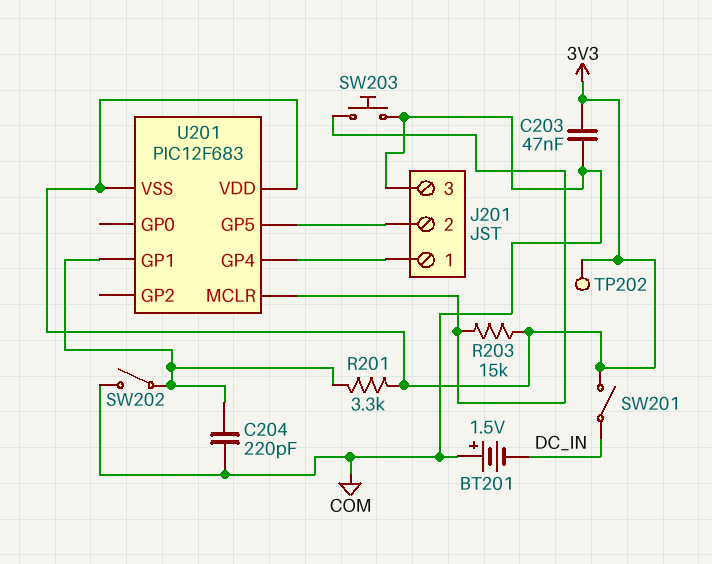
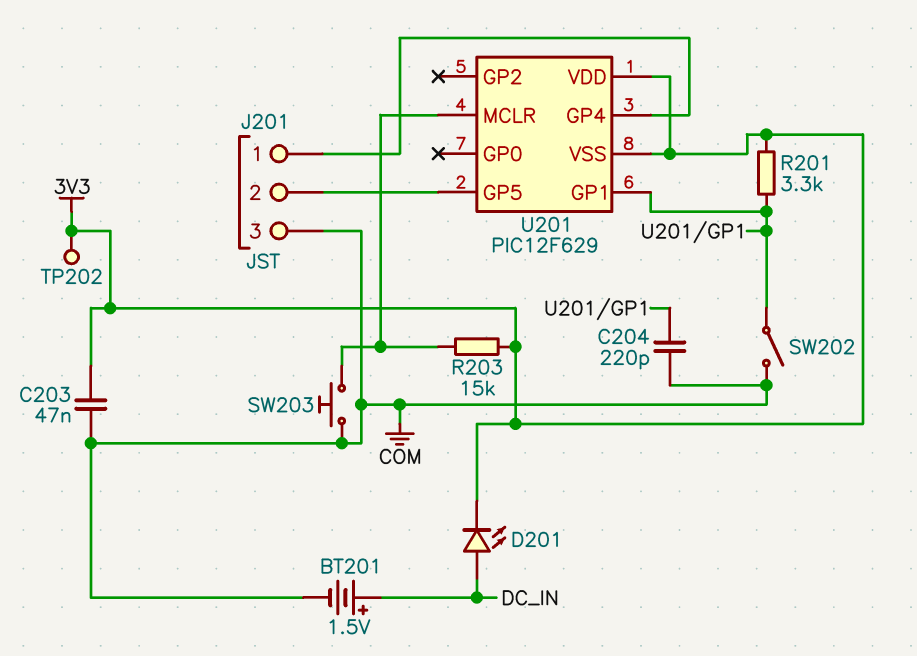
BT201: 1.5V (plus COM, minus DC_IN) -> 1.5V (plus DC_IN, minus COM)
D201: none -> LED (A DC_IN, K 3V3)
SW201: switch (3V3, DC_IN) -> none
U201: PIC12F683 -> PIC12F629

